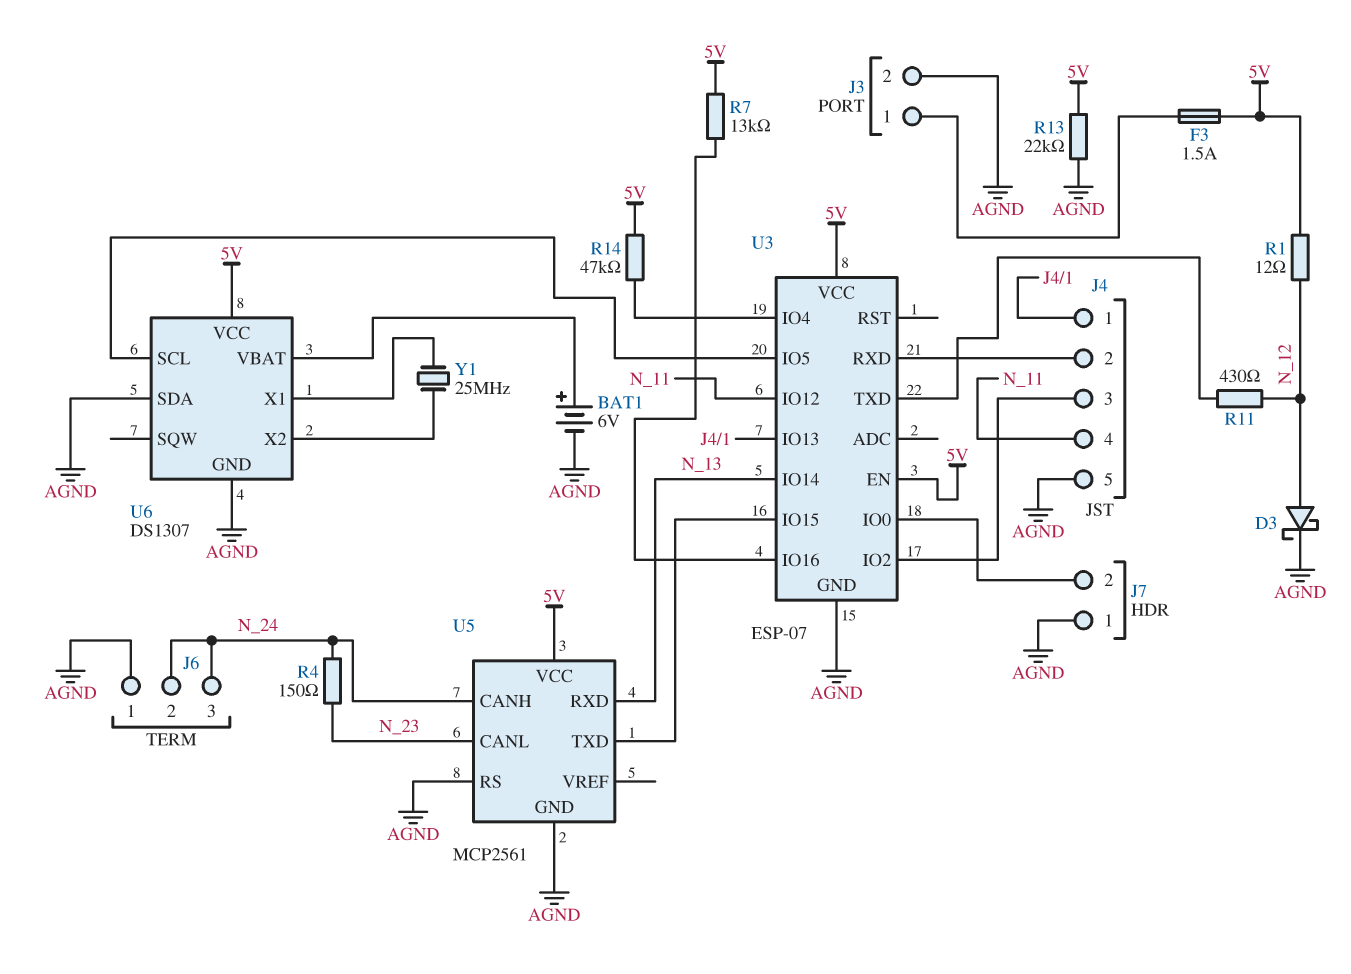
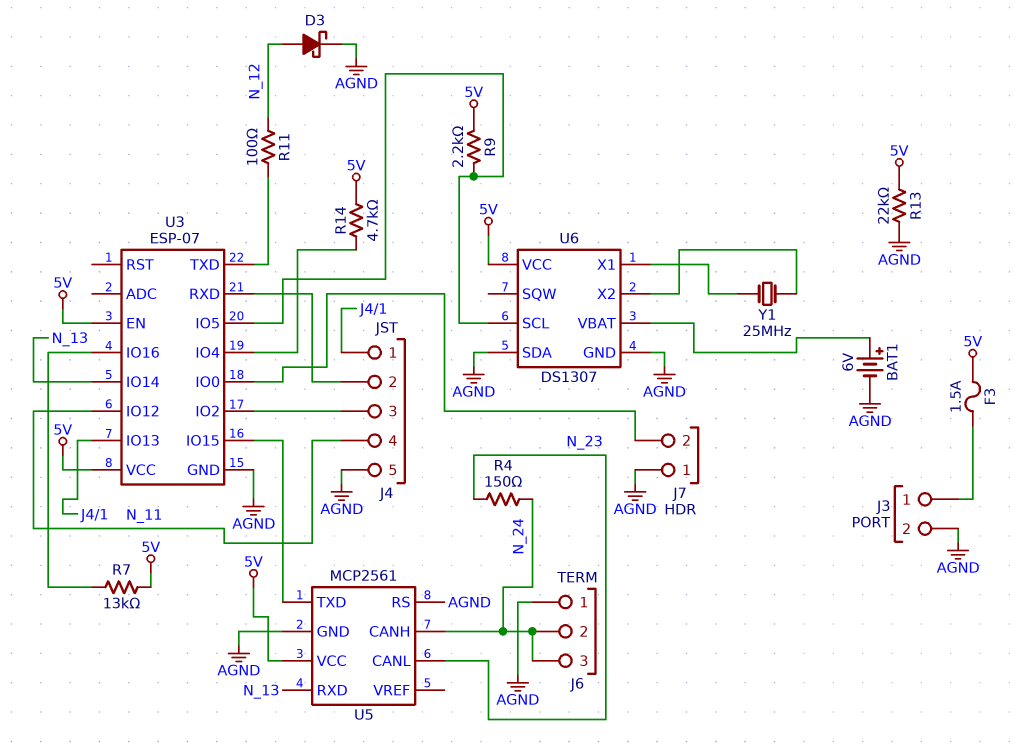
R1: 12 (5V, N_12) -> none
R9: none -> 2.2k (5V, U3/IO5)
R11: 430 (N_12, U3/TXD) -> 100 (N_12, U3/TXD)
R14: 47k (5V, U3/IO4) -> 4.7k (5V, U3/IO4)

